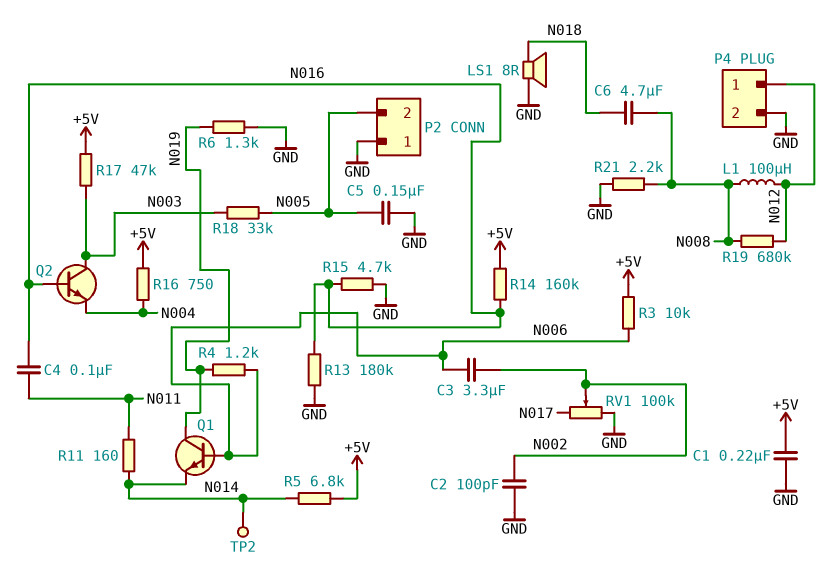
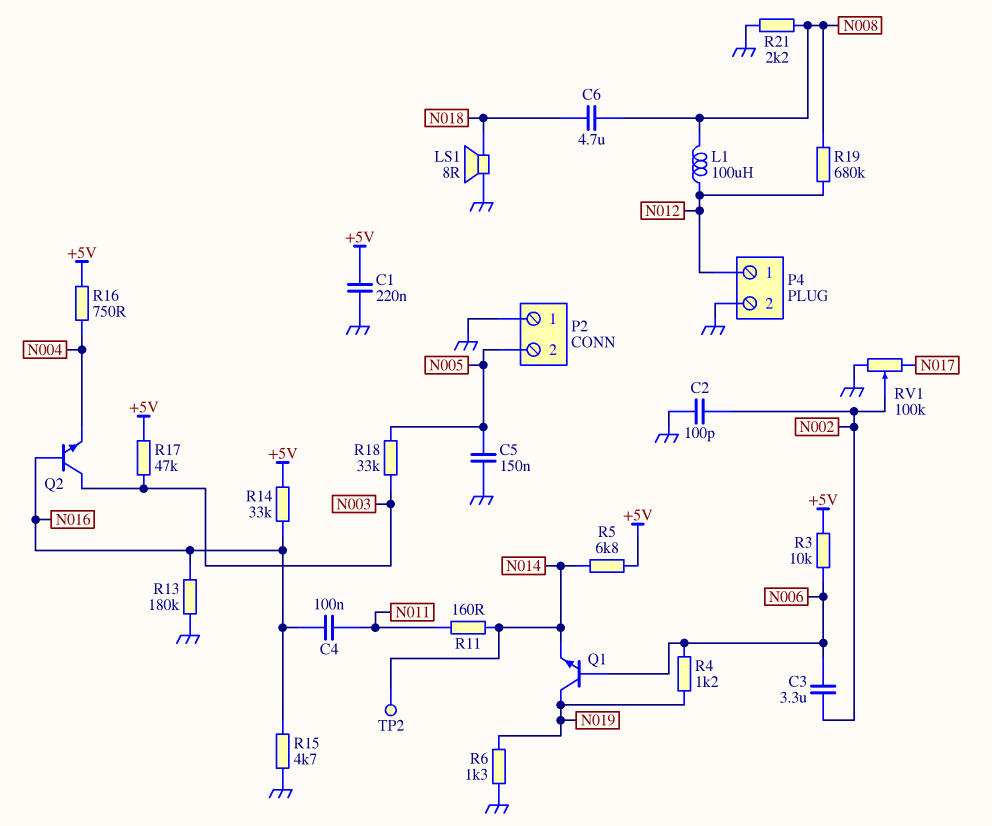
R14: 160k (+5V, N016) -> 33k (+5V, N016)

